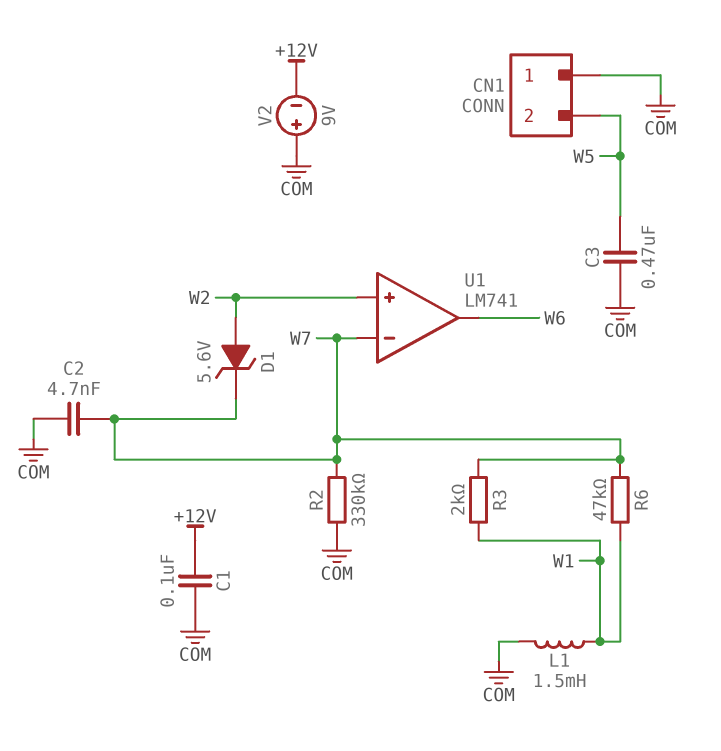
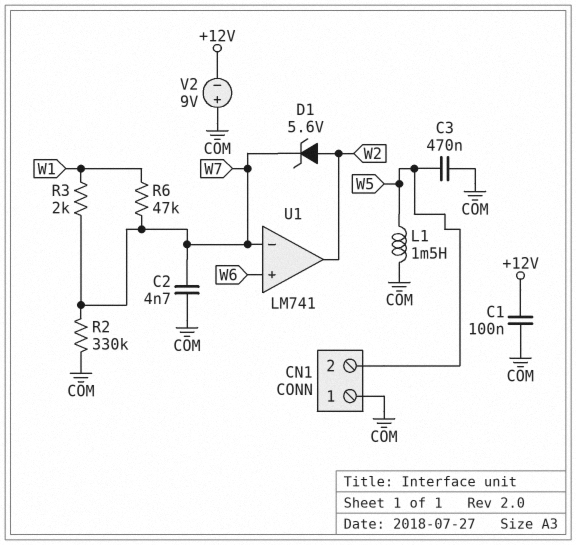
L1: 1.5mH (COM, W1) -> 1.5mH (COM, W5)
U1 pin in+: W2 -> W6
U1 pin out: W6 -> W2

